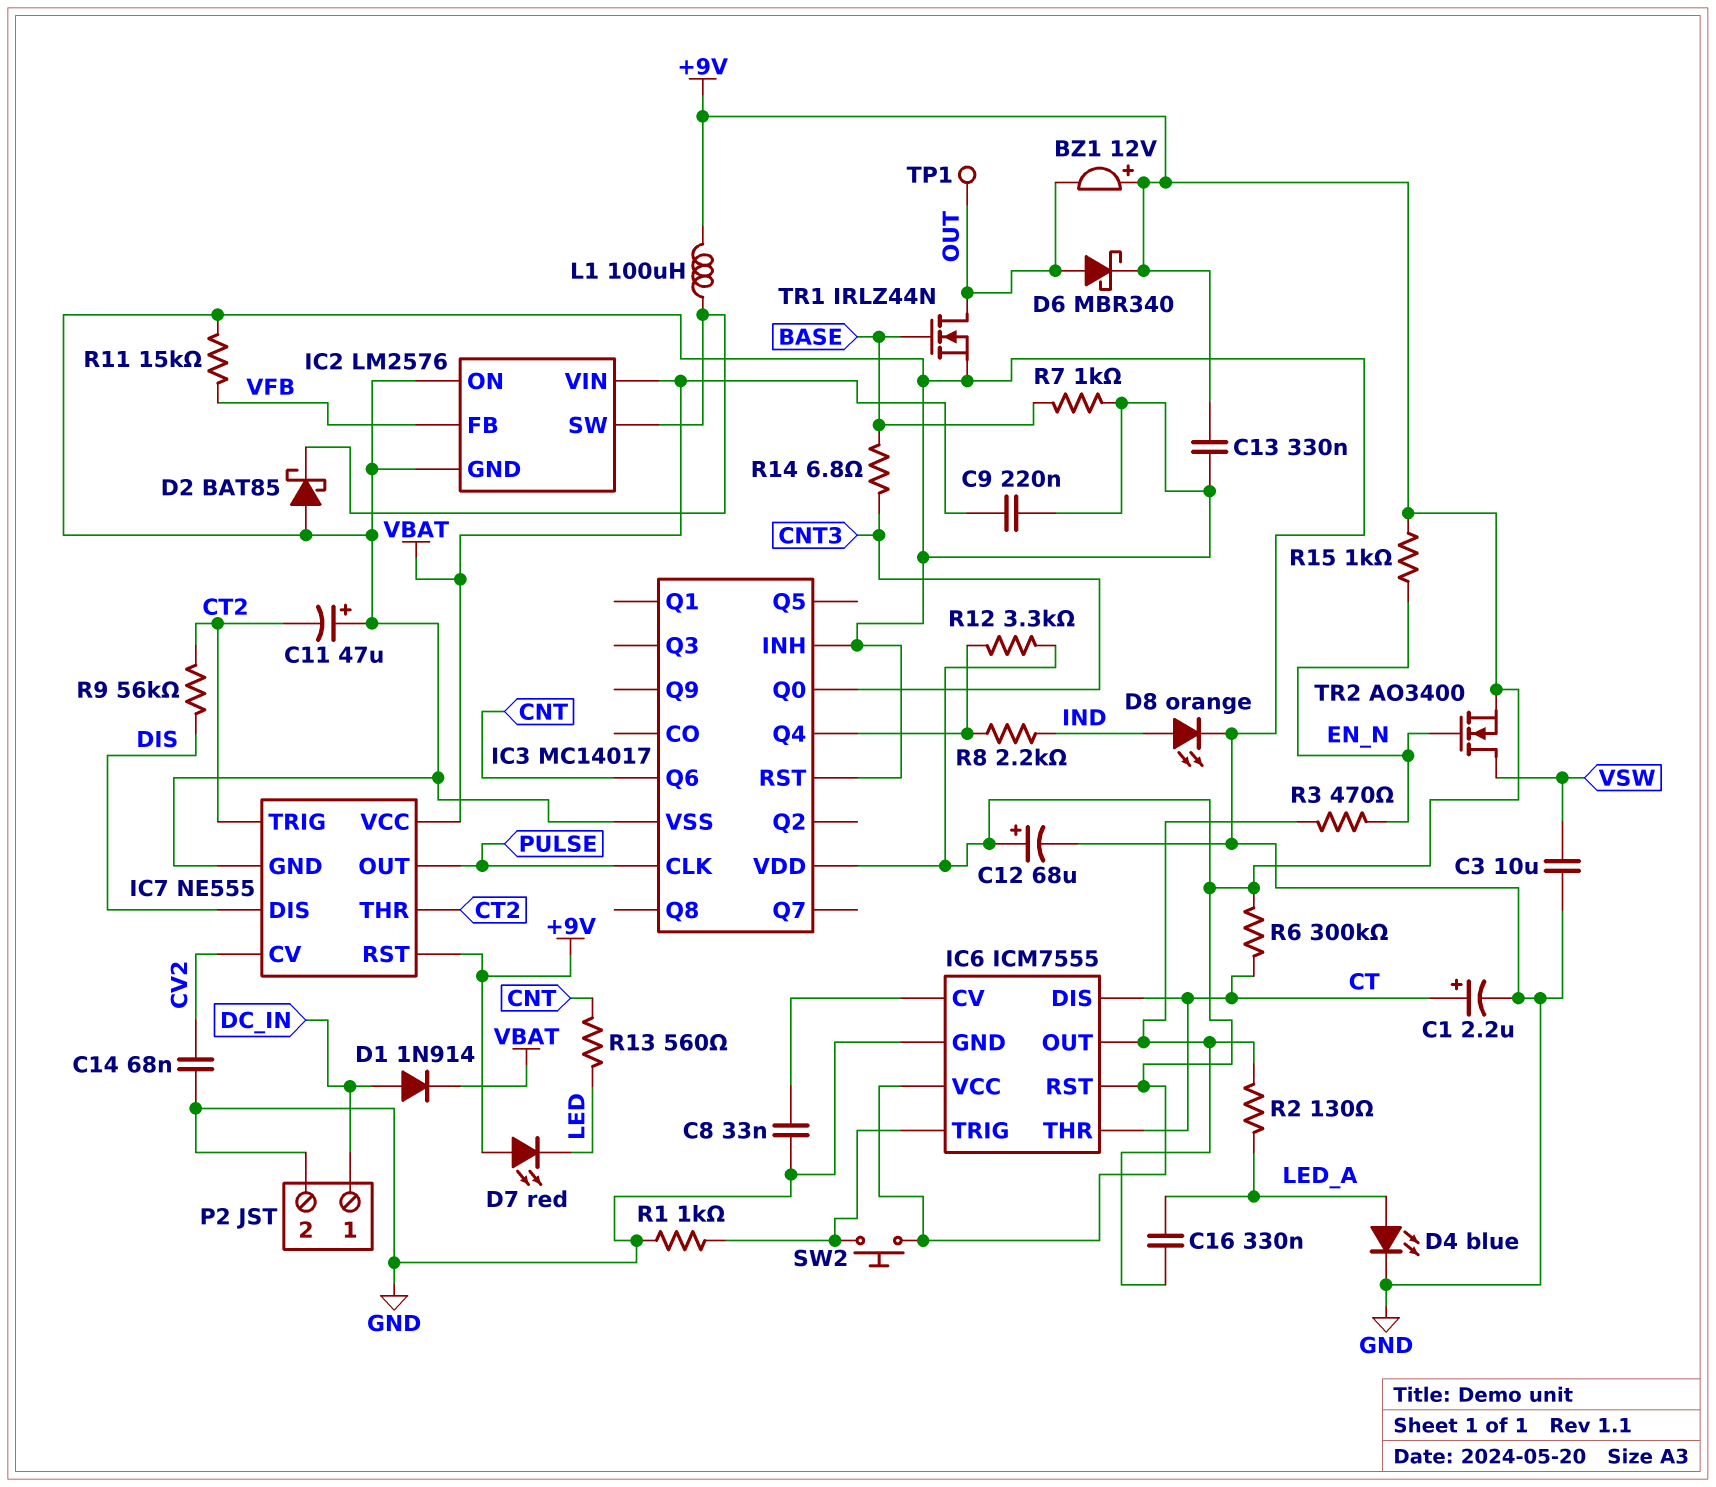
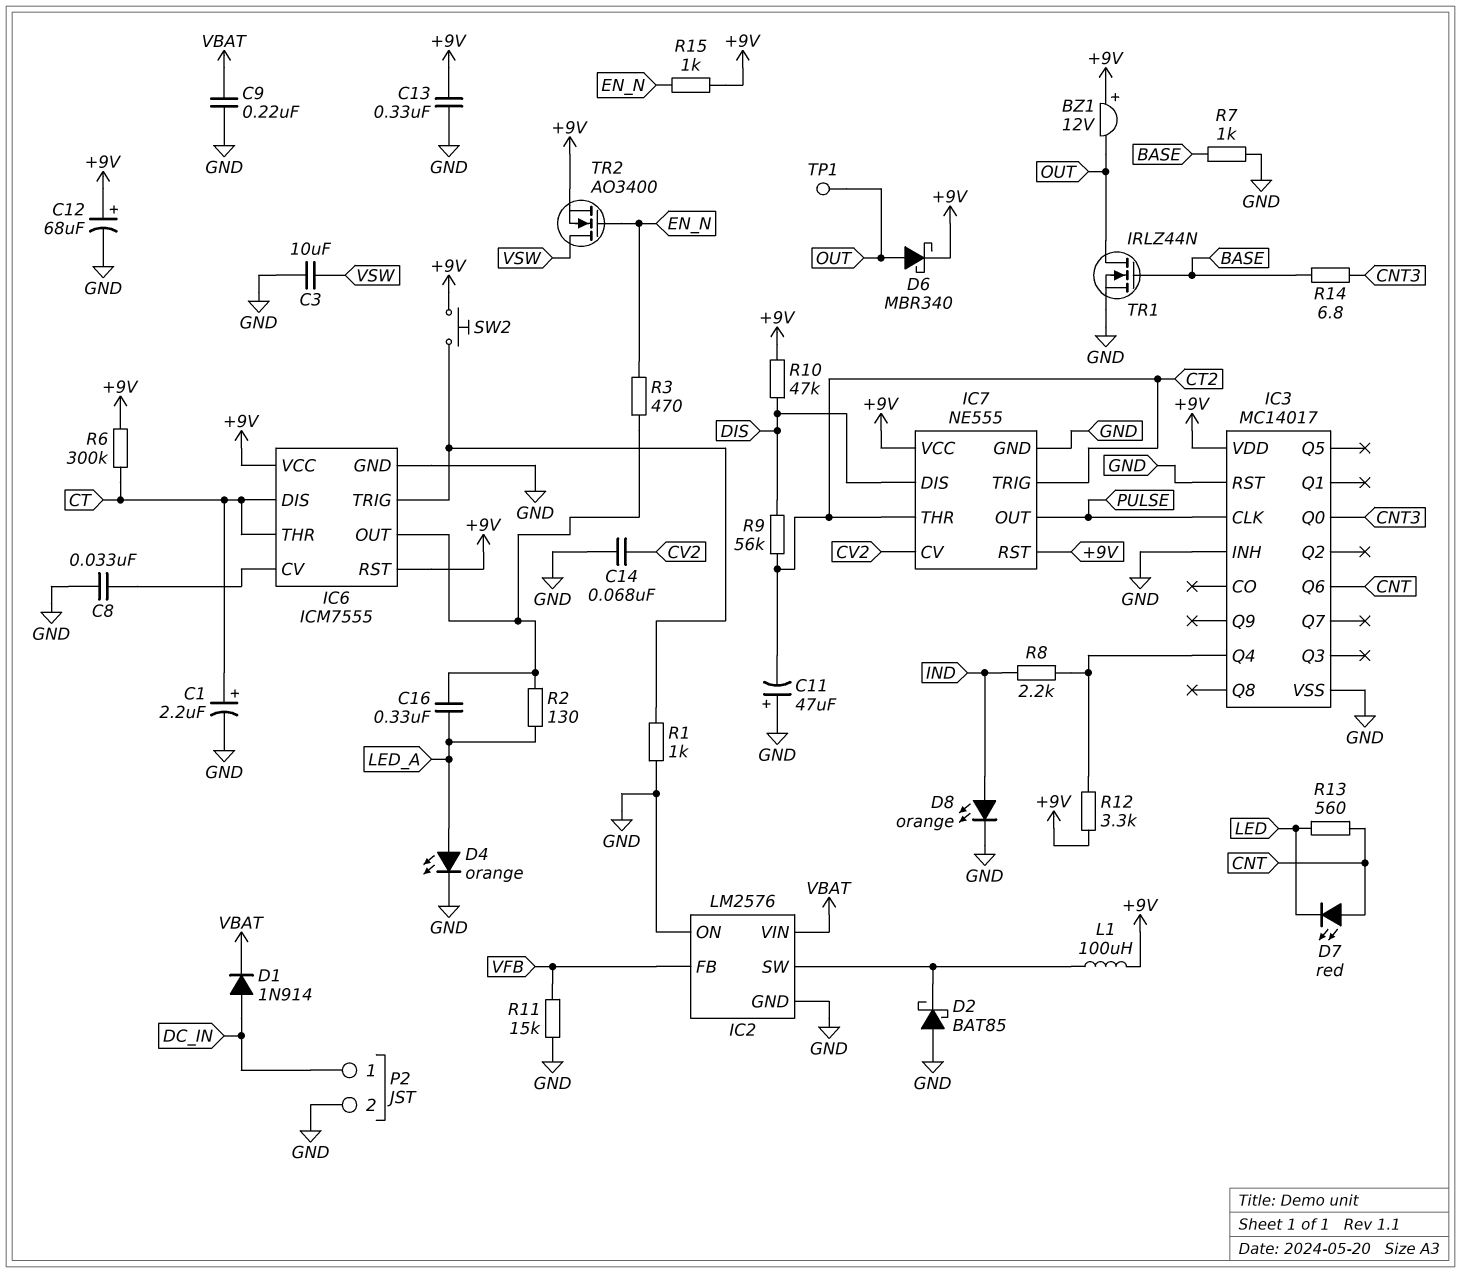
D4: LED blue (A LED_A, K GND) -> LED orange (A LED_A, K GND)
D7: LED red (A +9V, K LED) -> LED red (A CNT, K LED)
IC7 pin VCC: VBAT -> +9V
R10: none -> 47k (+9V, DIS)

